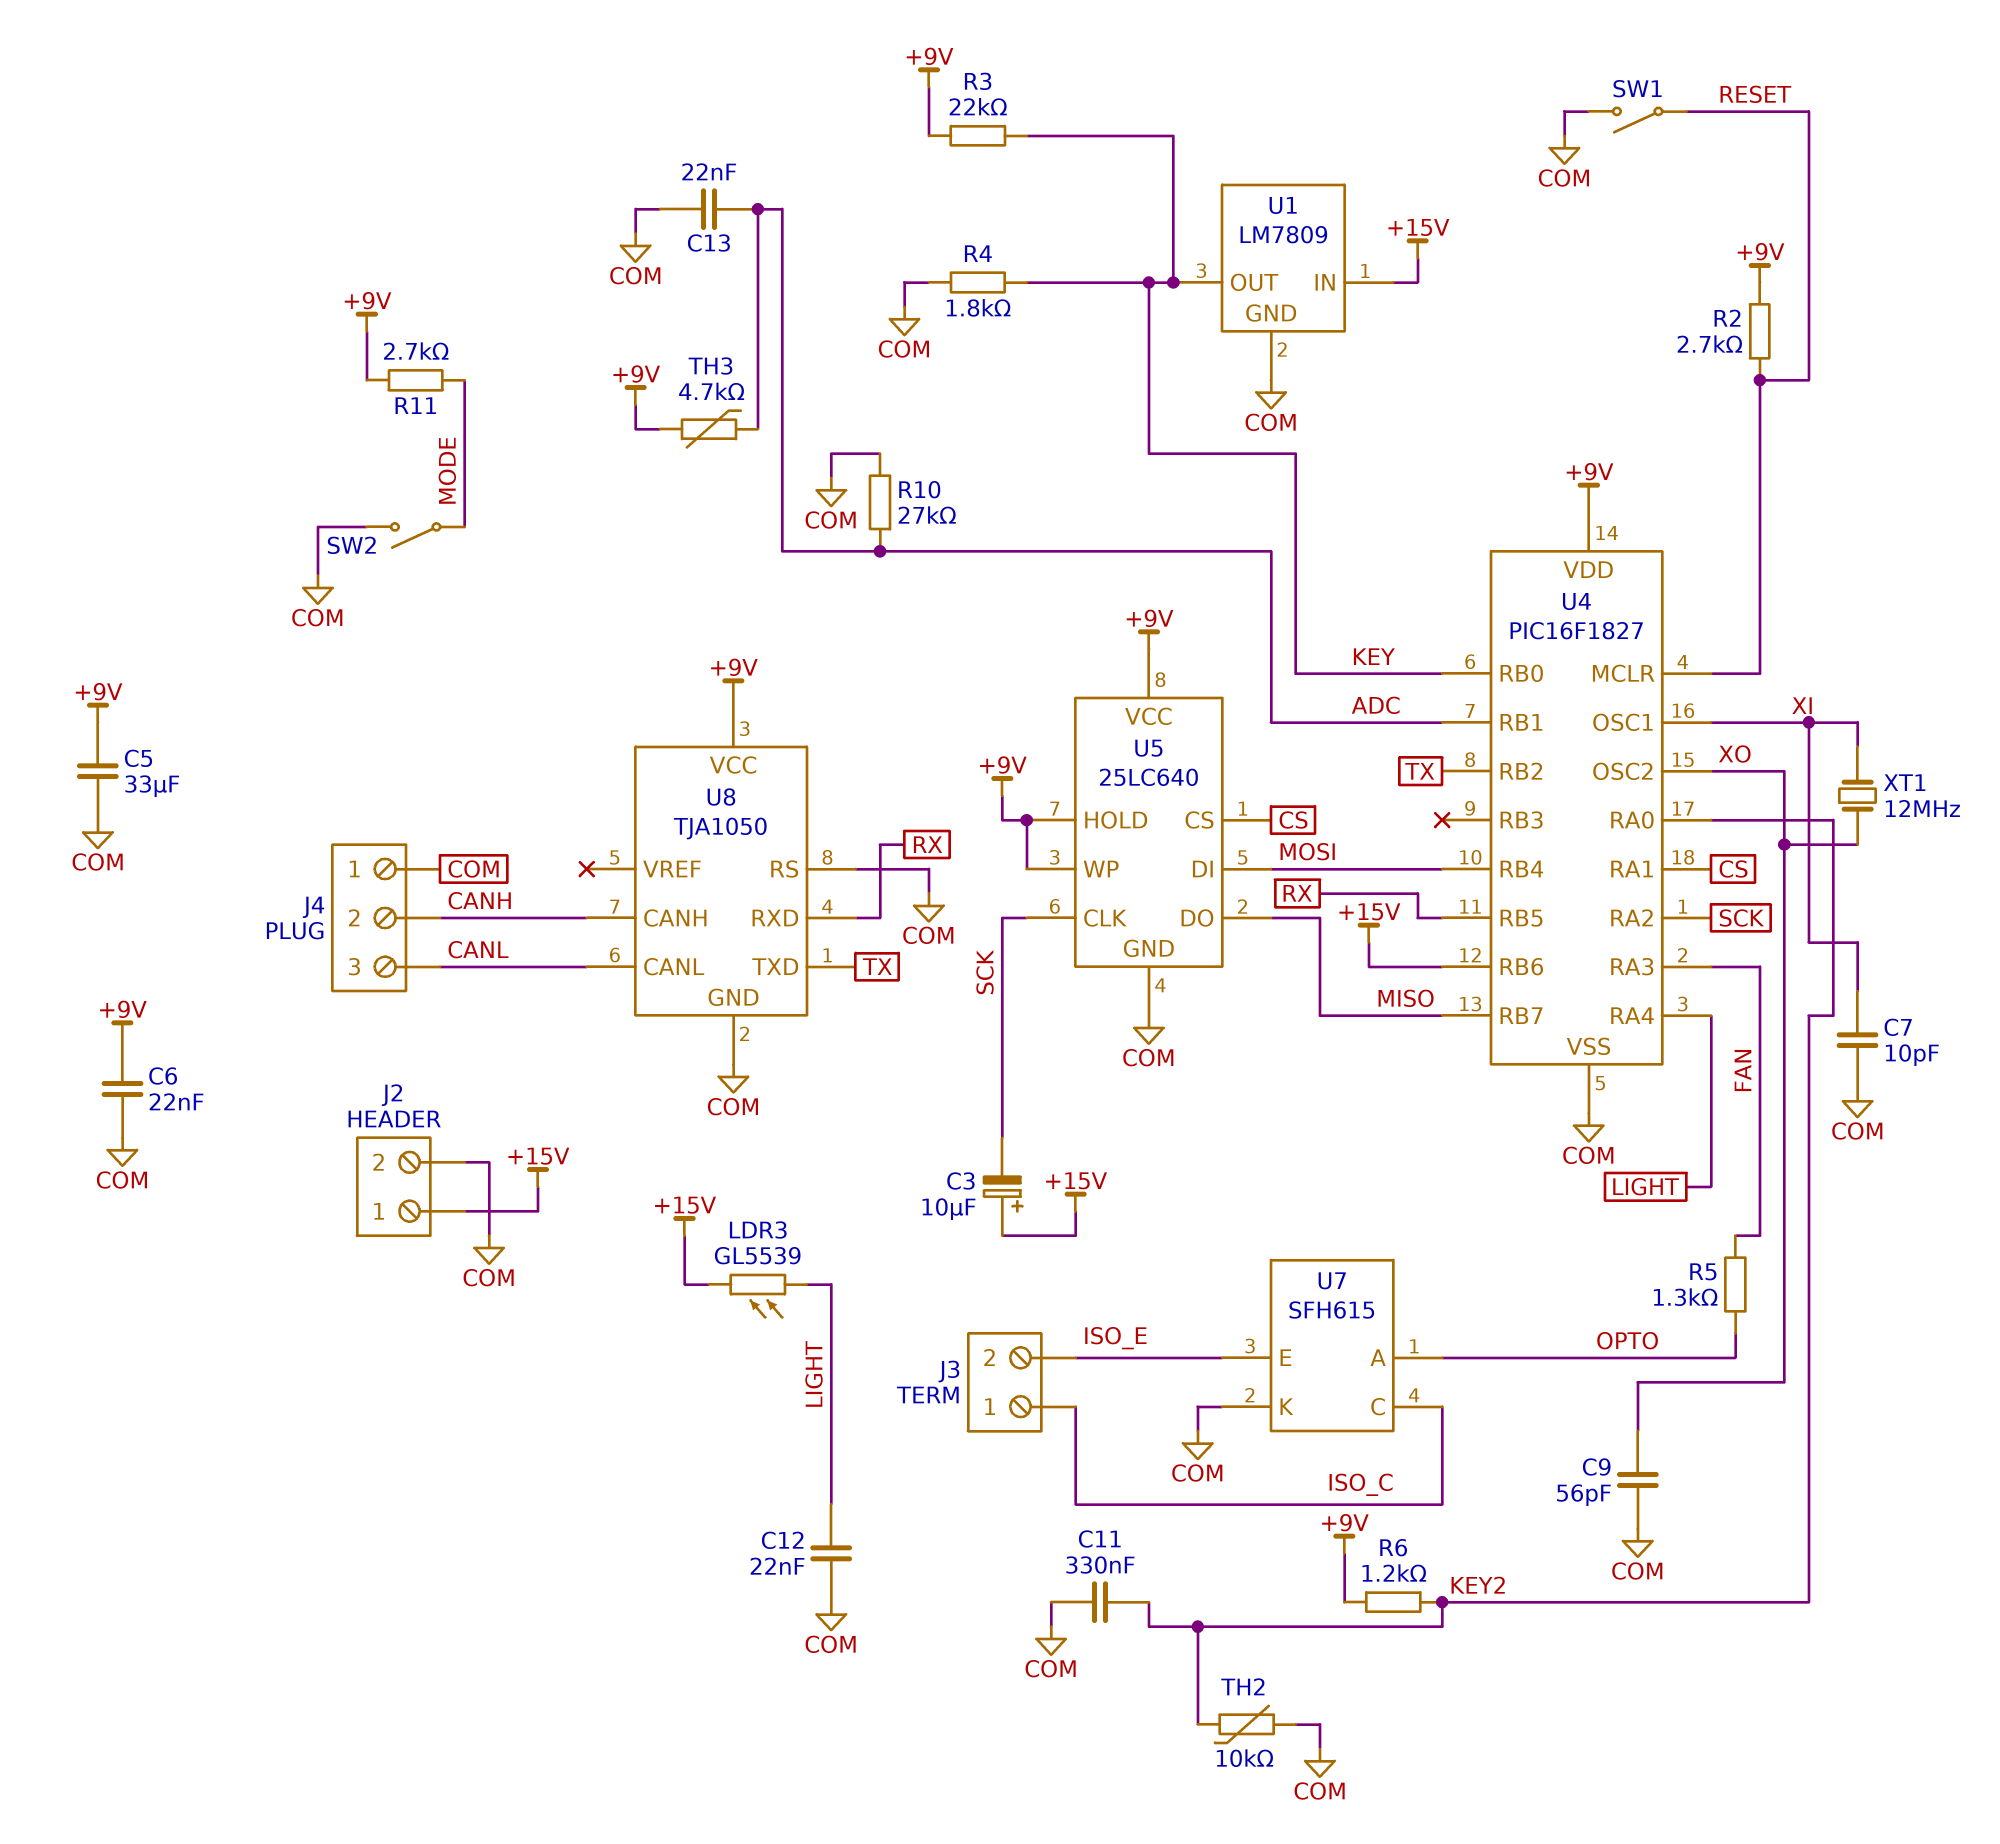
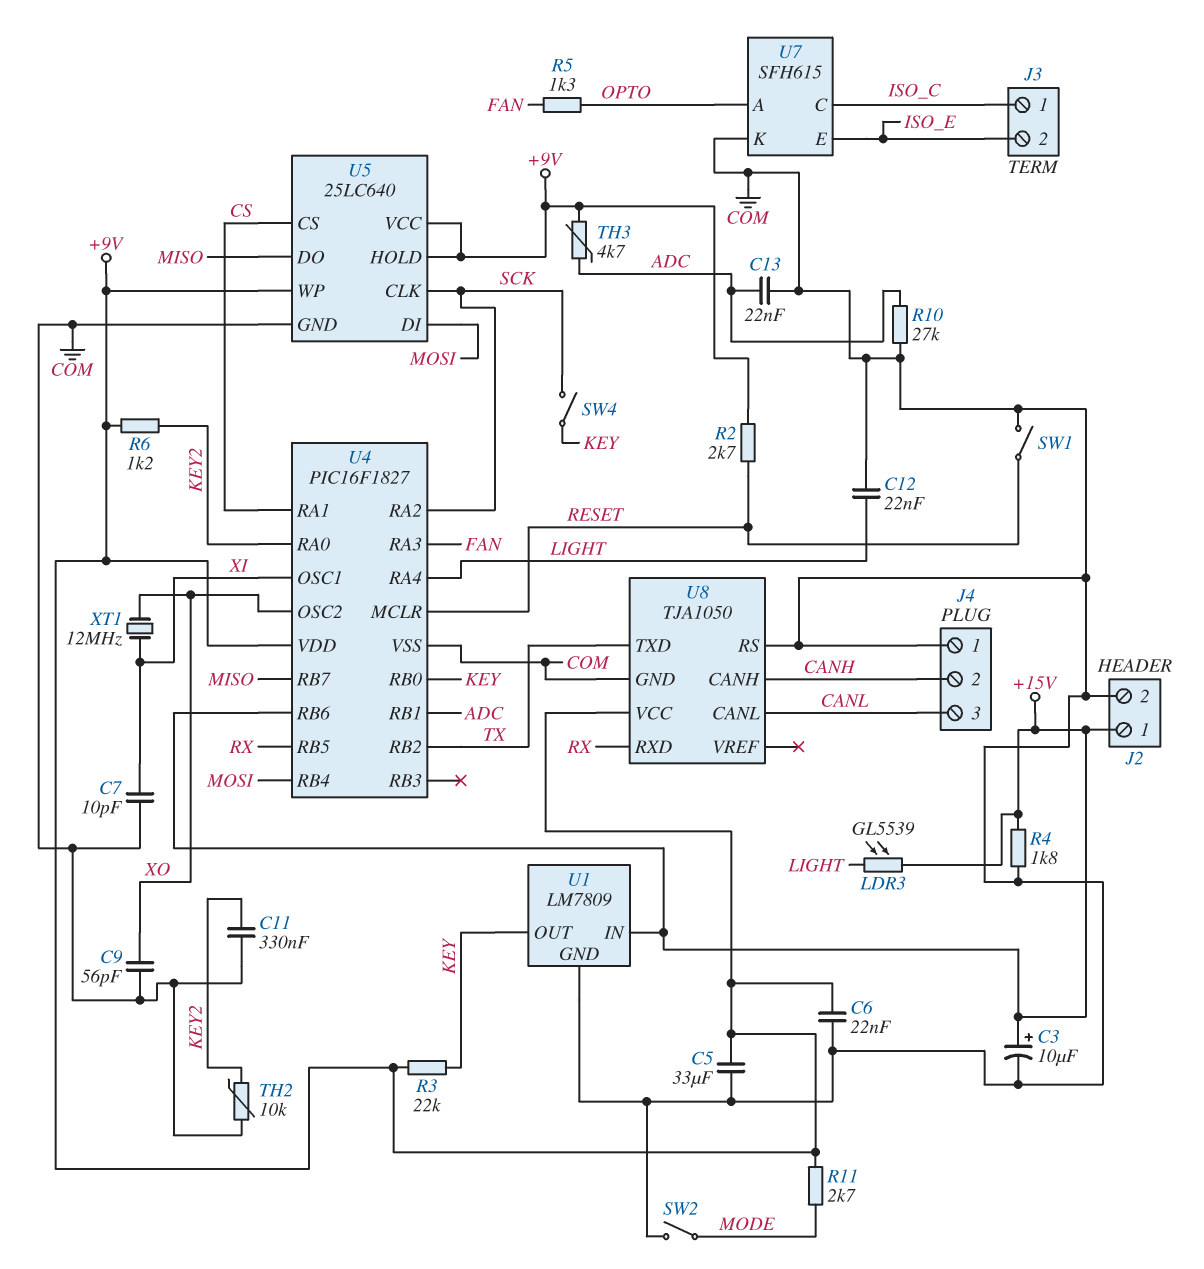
C3: 10uF (plus +15V, minus SCK) -> 10uF (plus +15V, minus COM)
R4: 1.8k (COM, KEY) -> 1.8k (+15V, COM)
SW4: none -> switch (KEY, SCK)

